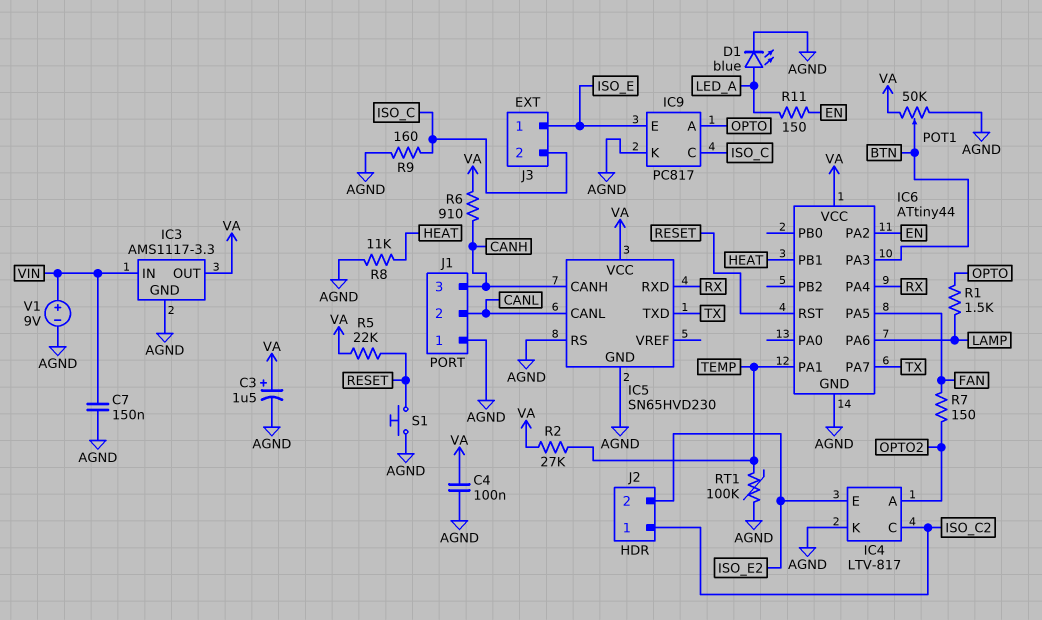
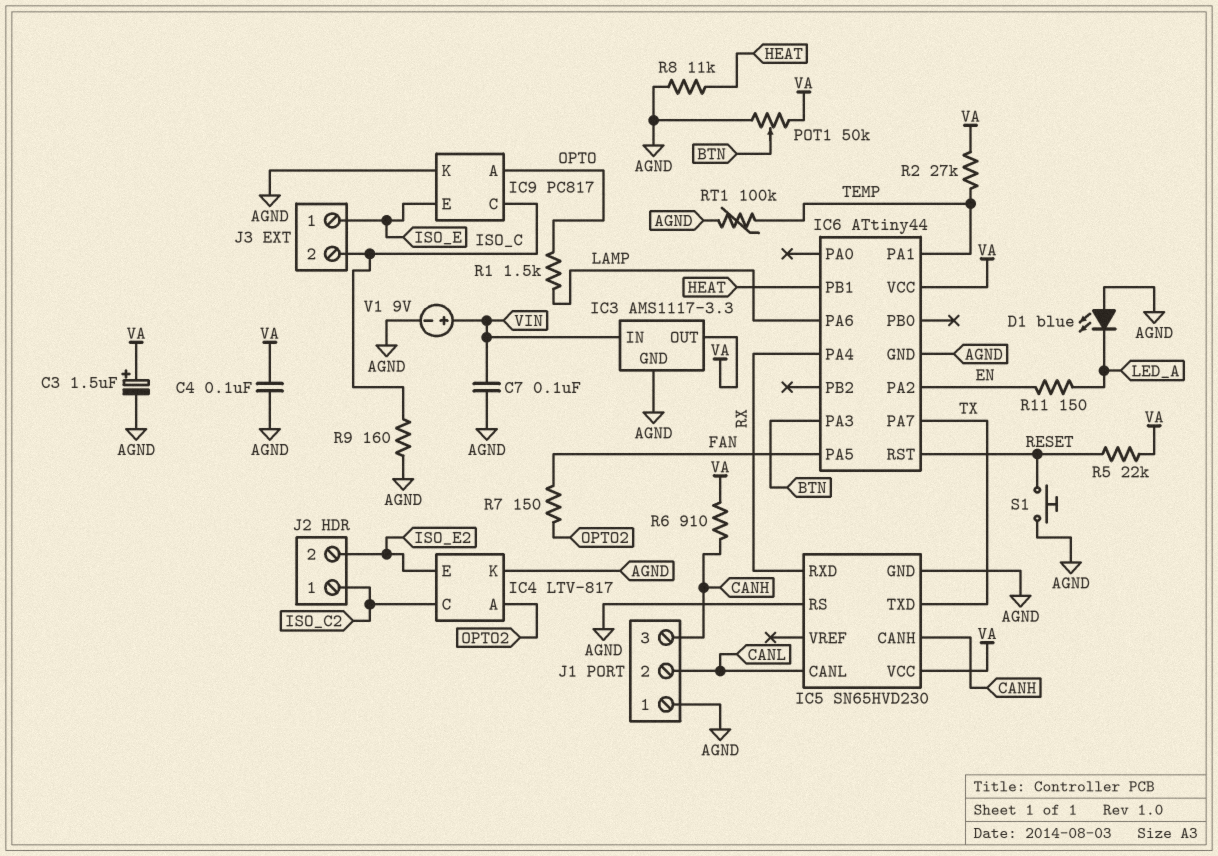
C7: 150nF (AGND, VIN) -> 100nF (AGND, VIN)
D1: LED blue (A LED_A, K AGND) -> LED blue (A AGND, K LED_A)

